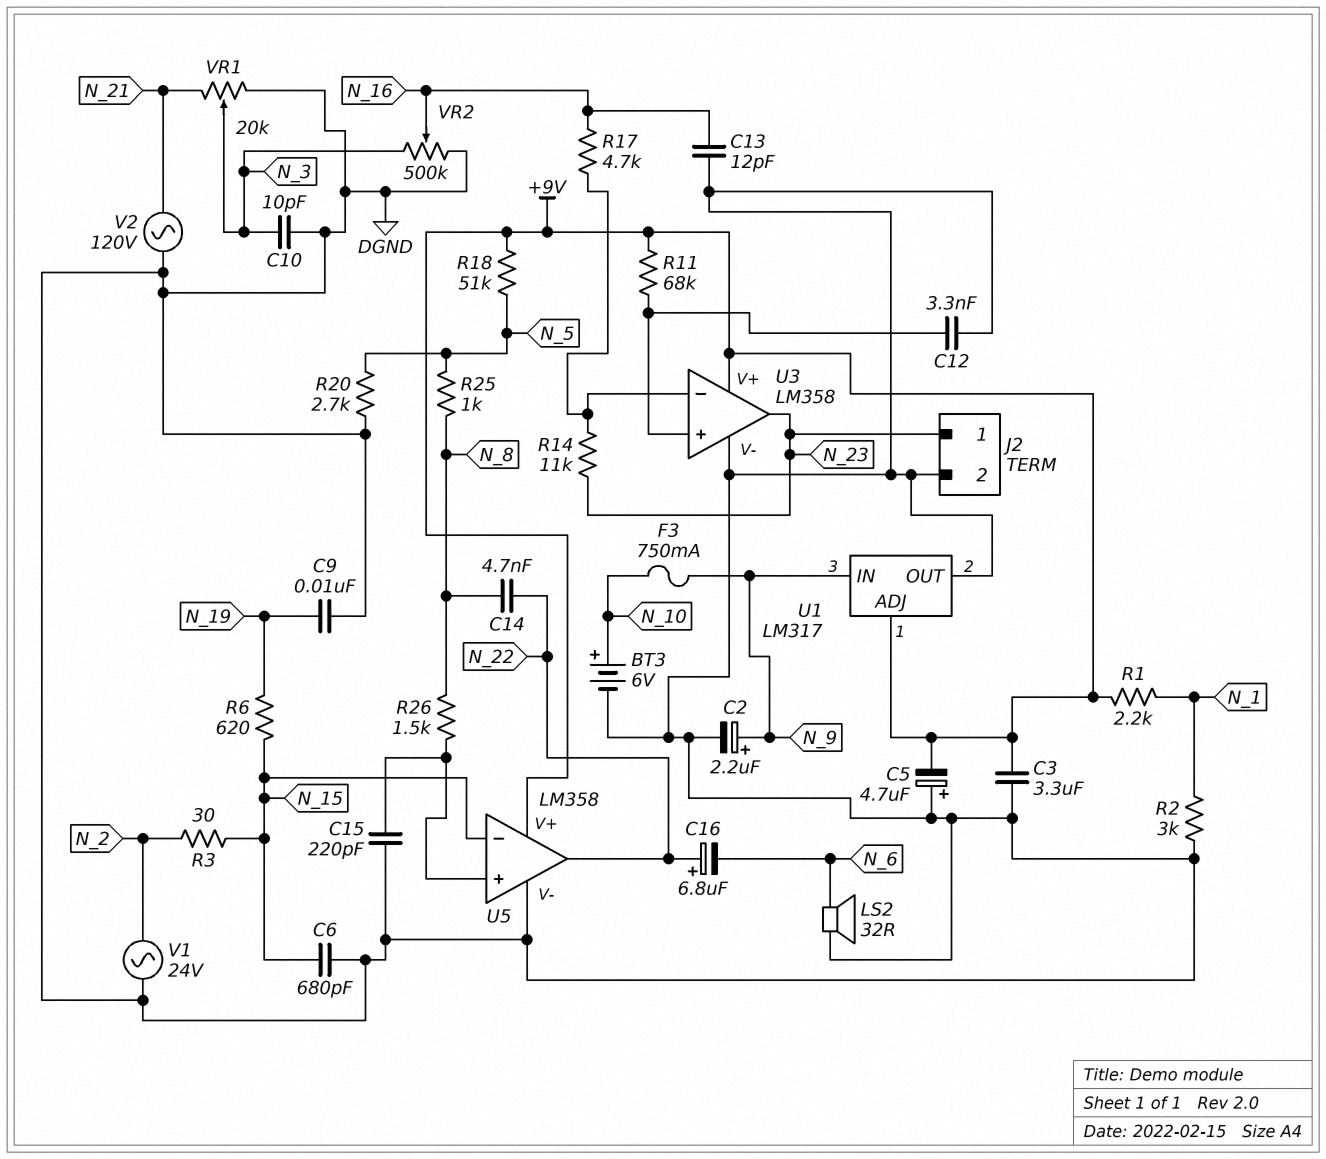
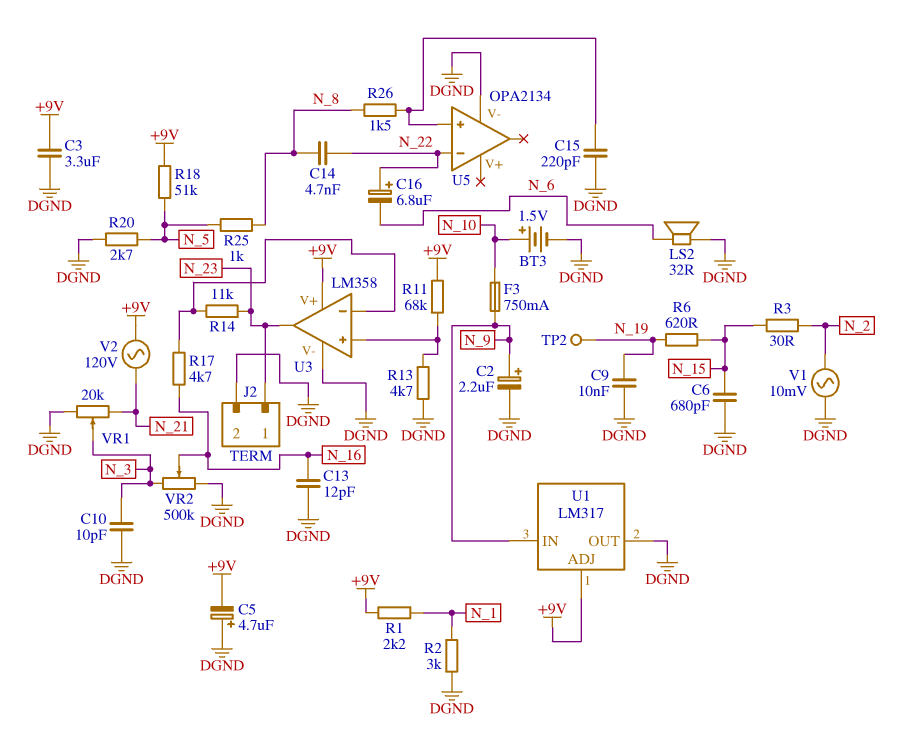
BT3: 6V (plus N_10, minus DGND) -> 1.5V (plus N_10, minus DGND)
C12: 3.3nF (DGND, U3/in+) -> none
R13: none -> 4.7k (DGND, U3/in+)
TP2: none -> test point (N_19)
U5: LM358 -> OPA2134
U5 pin V+: +9V -> none
U5 pin in-: N_15 -> N_22
U5 pin out: N_22 -> none
V1: AC 24V (DGND, N_2) -> AC 10mV (DGND, N_2)
V2: AC 120V (DGND, N_21) -> AC 120V (+9V, N_21)

